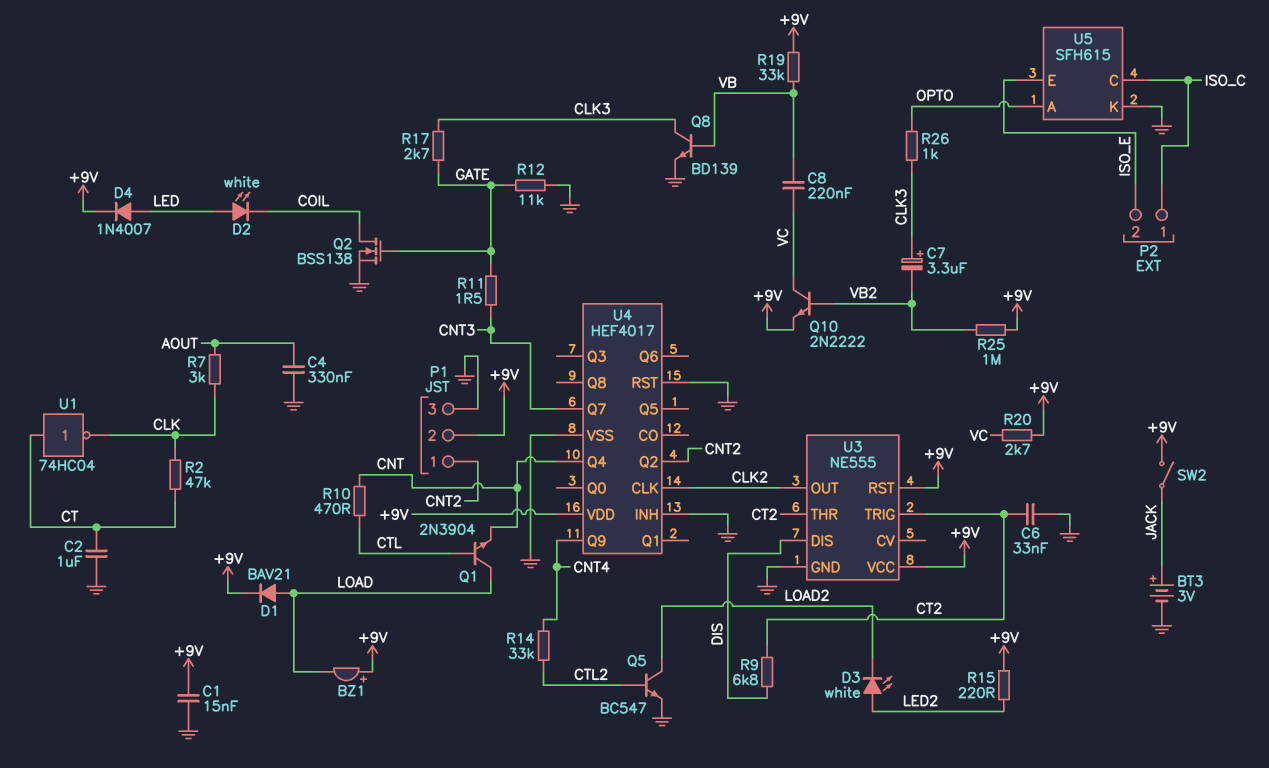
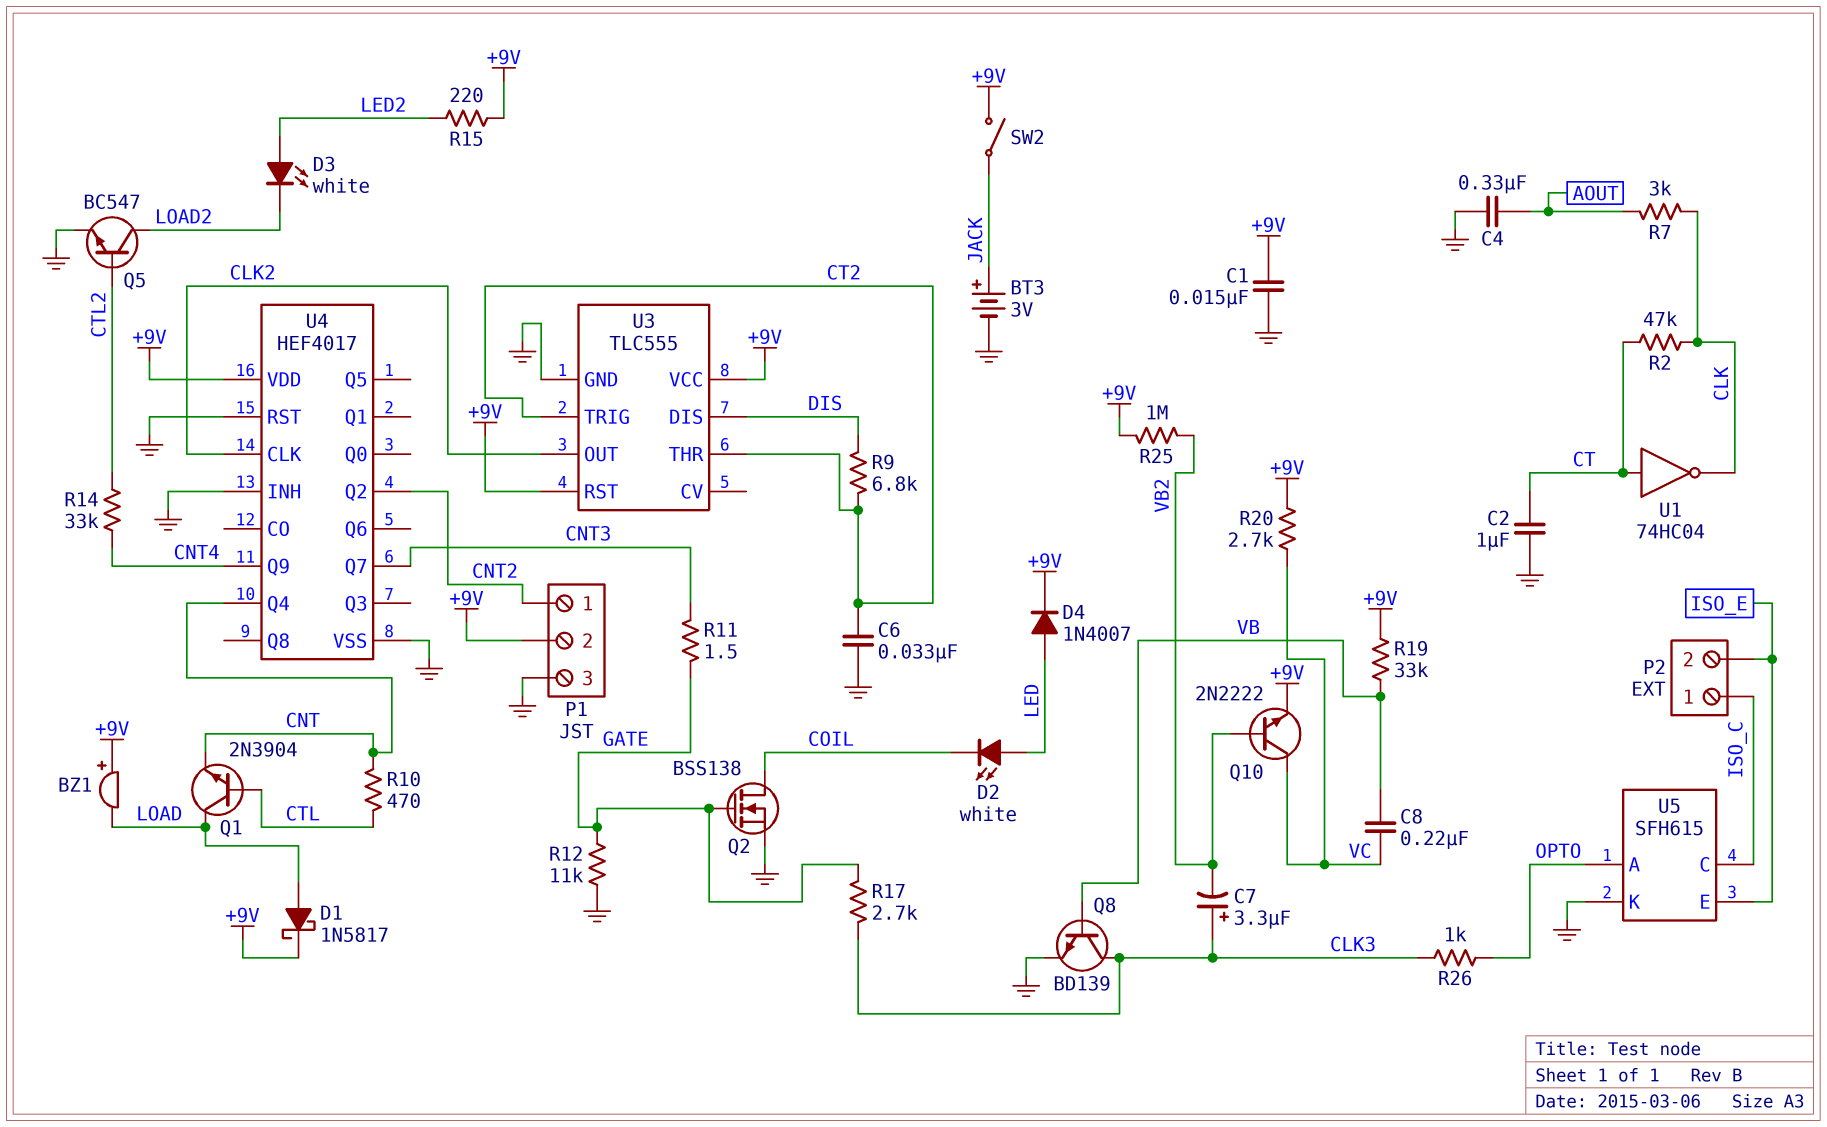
D1: diode BAV21 (A LOAD, K +9V) -> schottky 1N5817 (A LOAD, K +9V)
U3: NE555 -> TLC555

